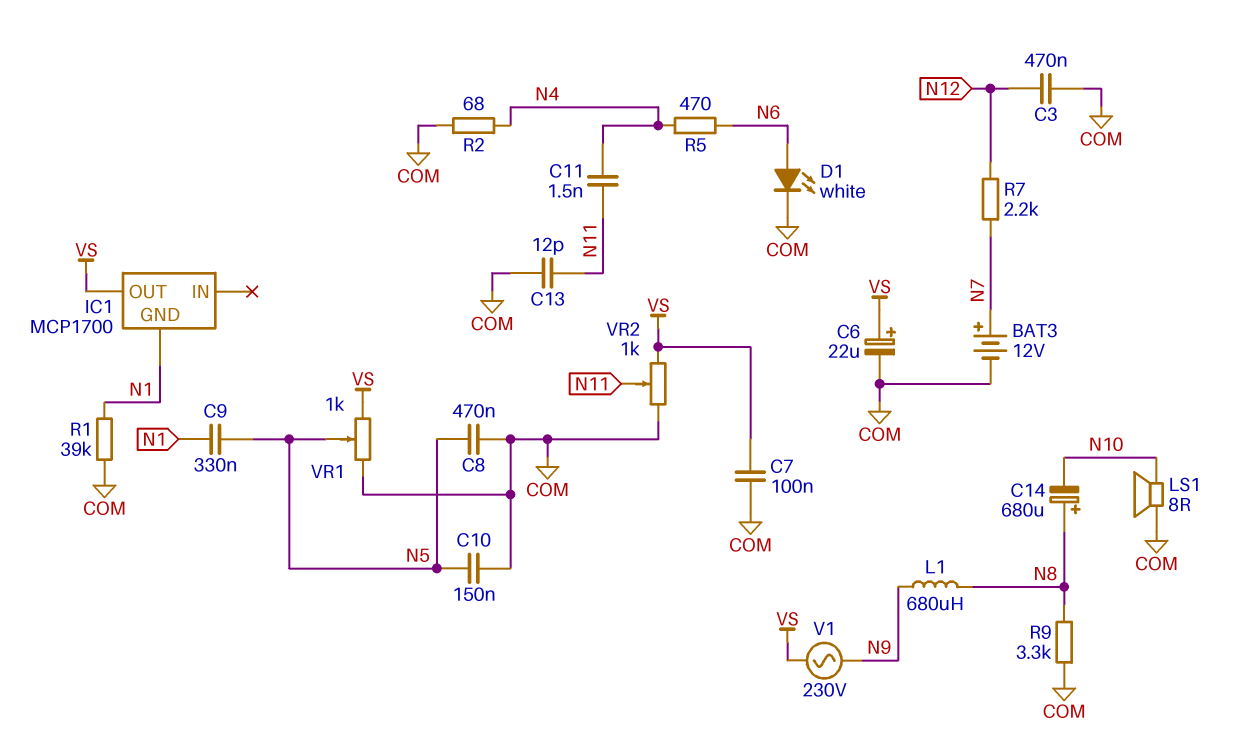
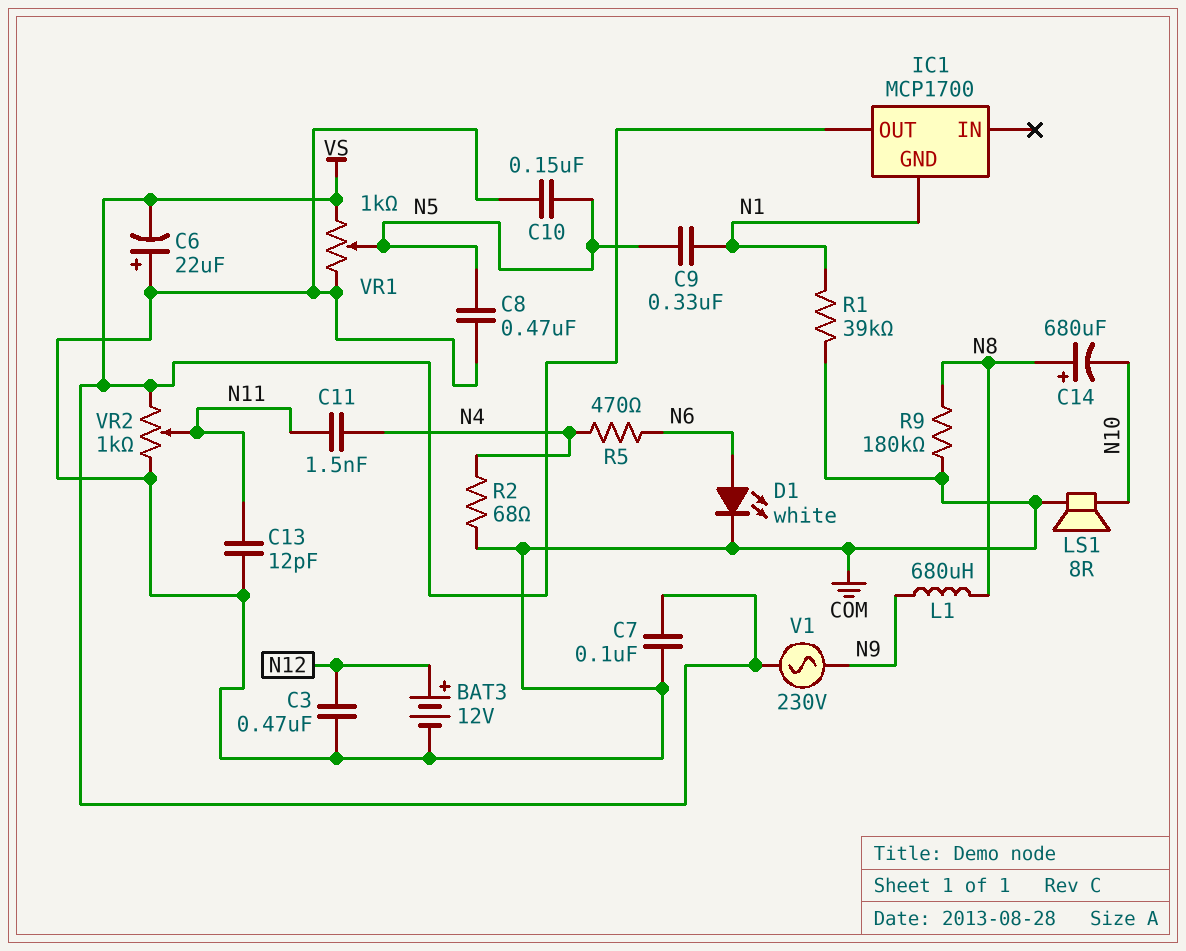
BAT3: 12V (plus N7, minus COM) -> 12V (plus N12, minus COM)
C6: 22uF (plus VS, minus COM) -> 22uF (plus COM, minus VS)
R7: 2.2k (N7, N12) -> none
R9: 3.3k (COM, N8) -> 180k (COM, N8)

